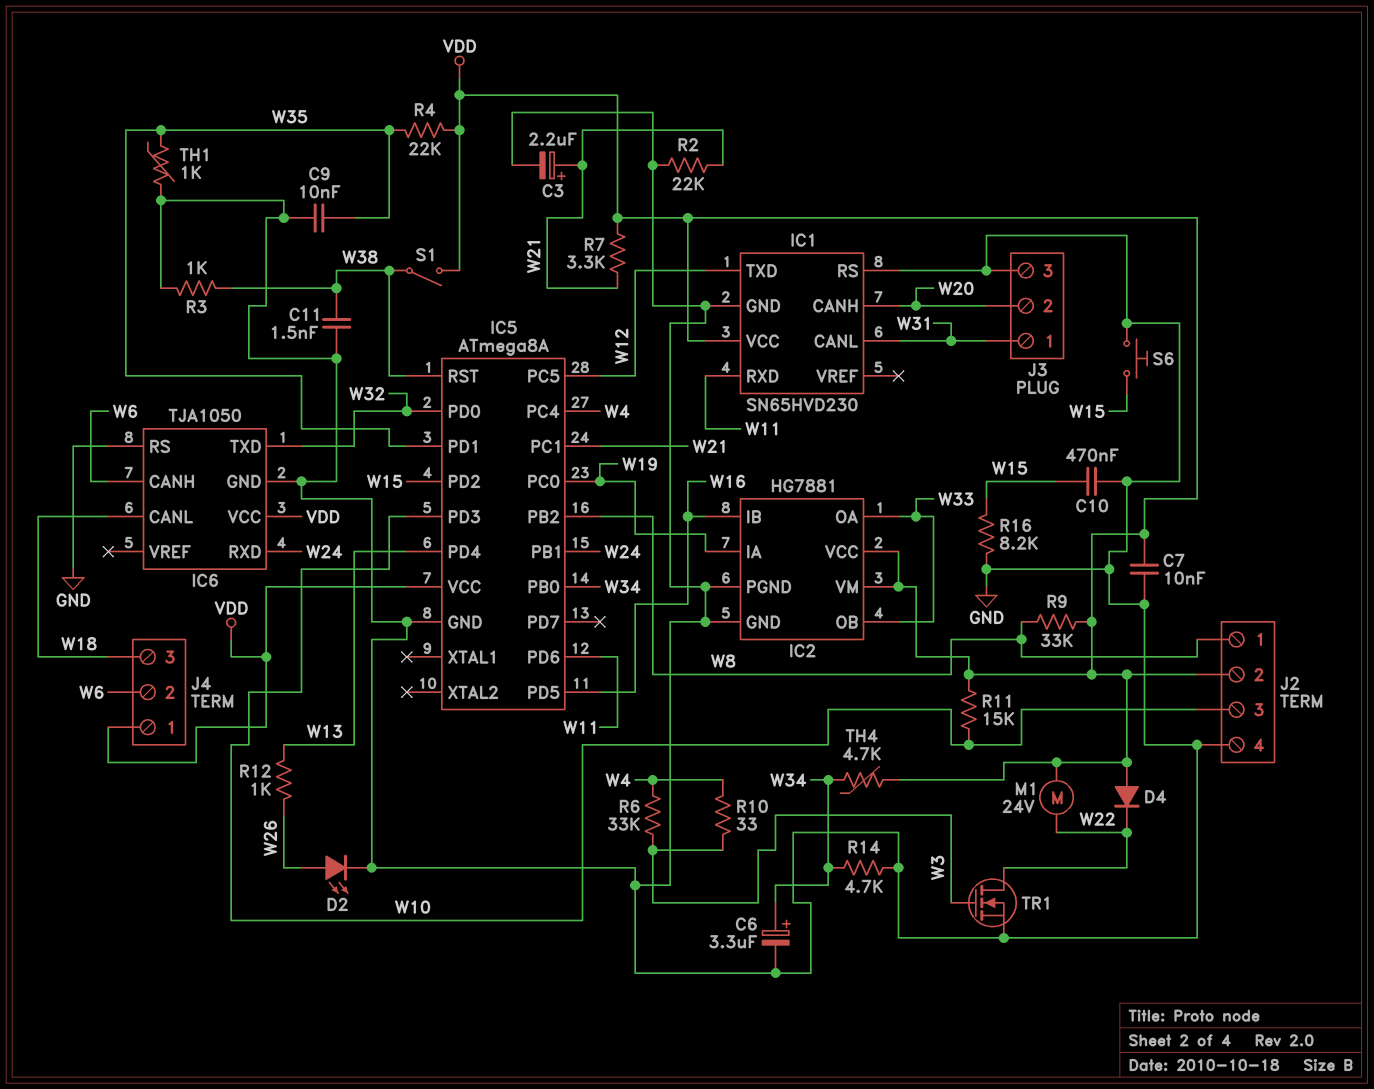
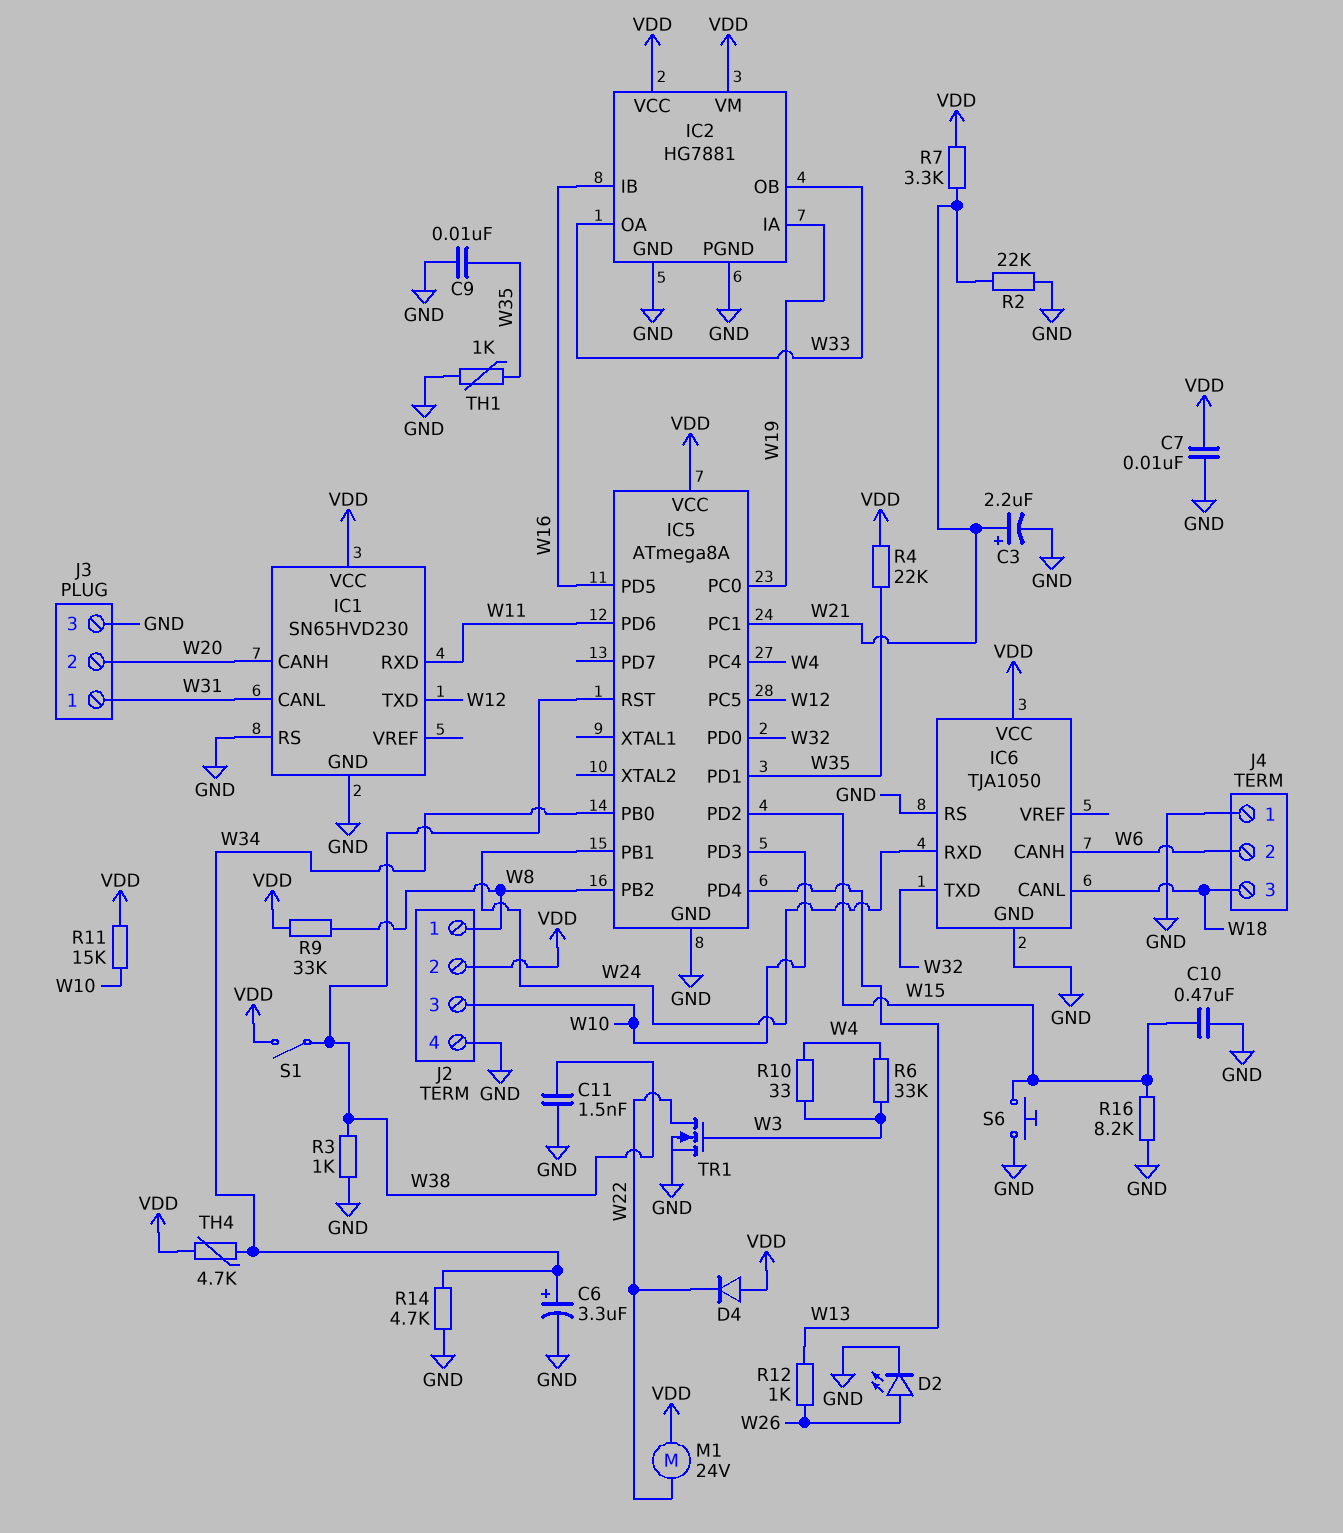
J4 pin 1: VDD -> GND

